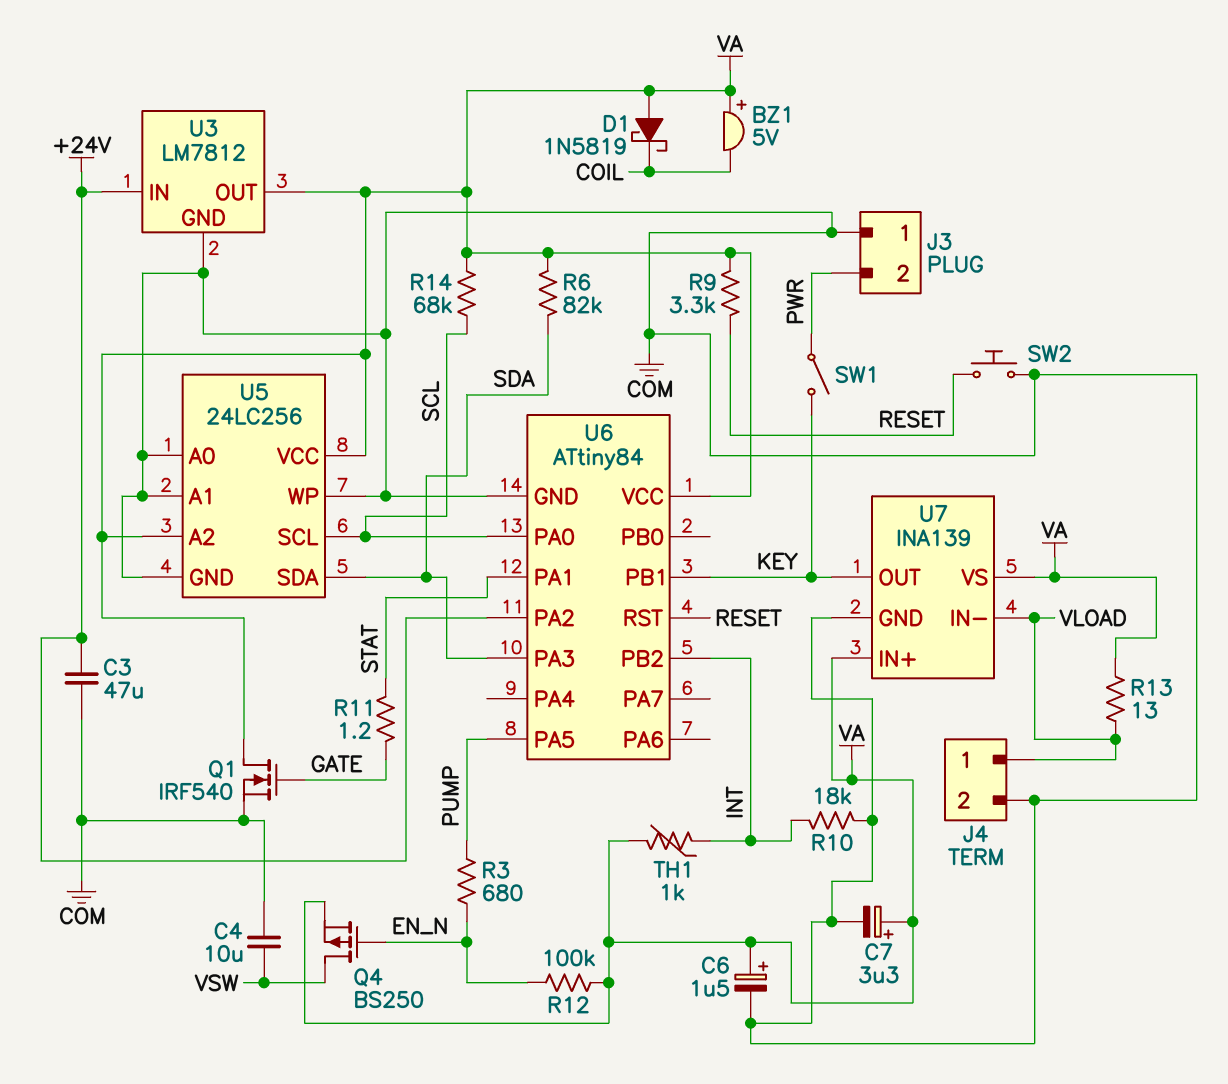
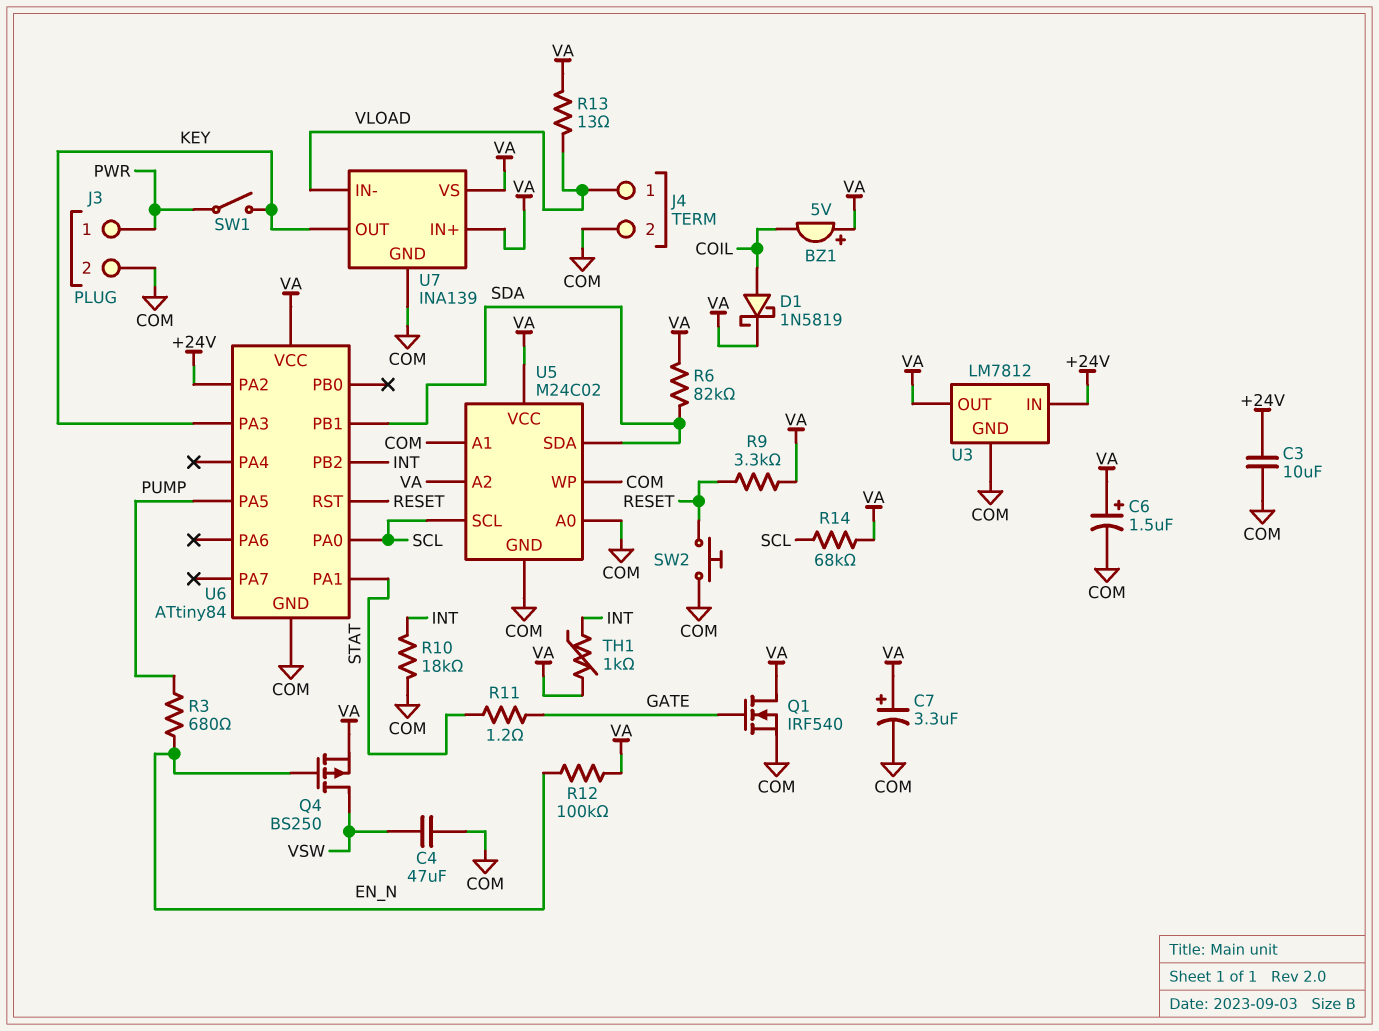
C3: 47uF (+24V, COM) -> 10uF (+24V, COM)
C4: 10uF (COM, VSW) -> 47uF (COM, VSW)
D1: schottky 1N5819 (A VA, K COIL) -> schottky 1N5819 (A COIL, K VA)
J3 pin 1: COM -> PWR
J3 pin 2: PWR -> COM
U5: 24LC256 -> M24C02
U6 pin PA3: SDA -> KEY
U6 pin PB1: KEY -> SDA

